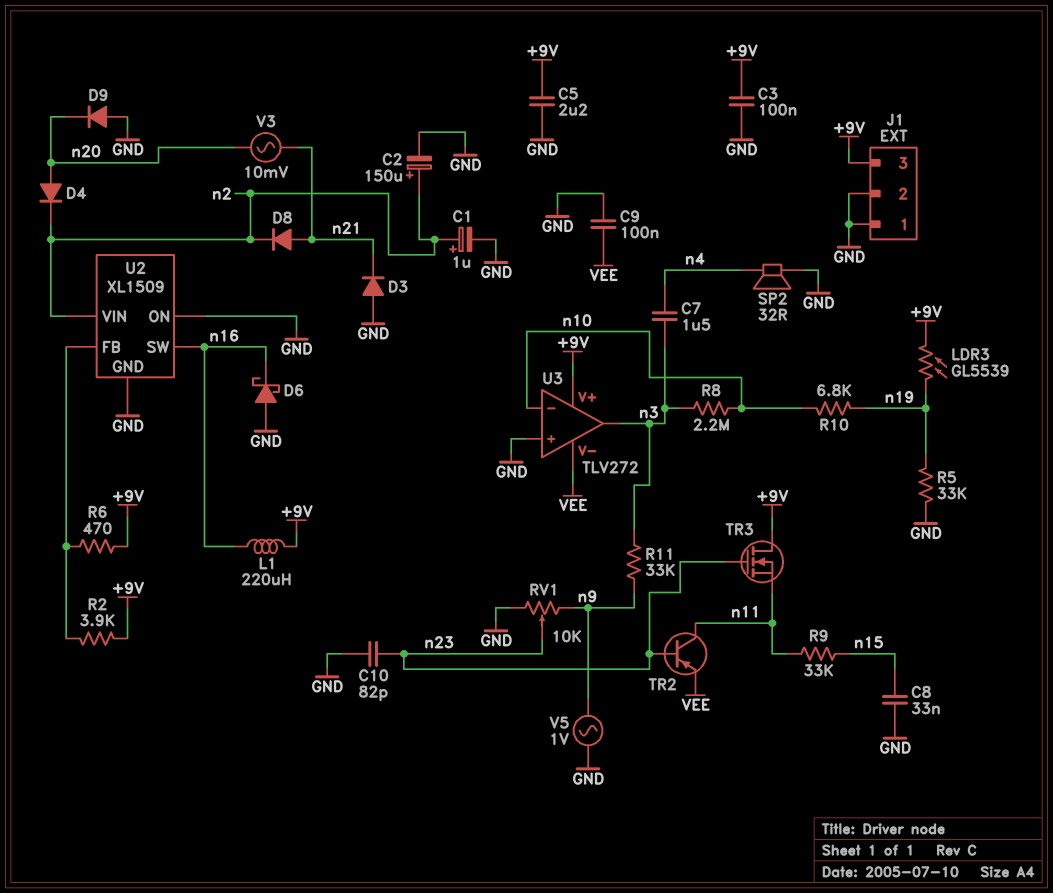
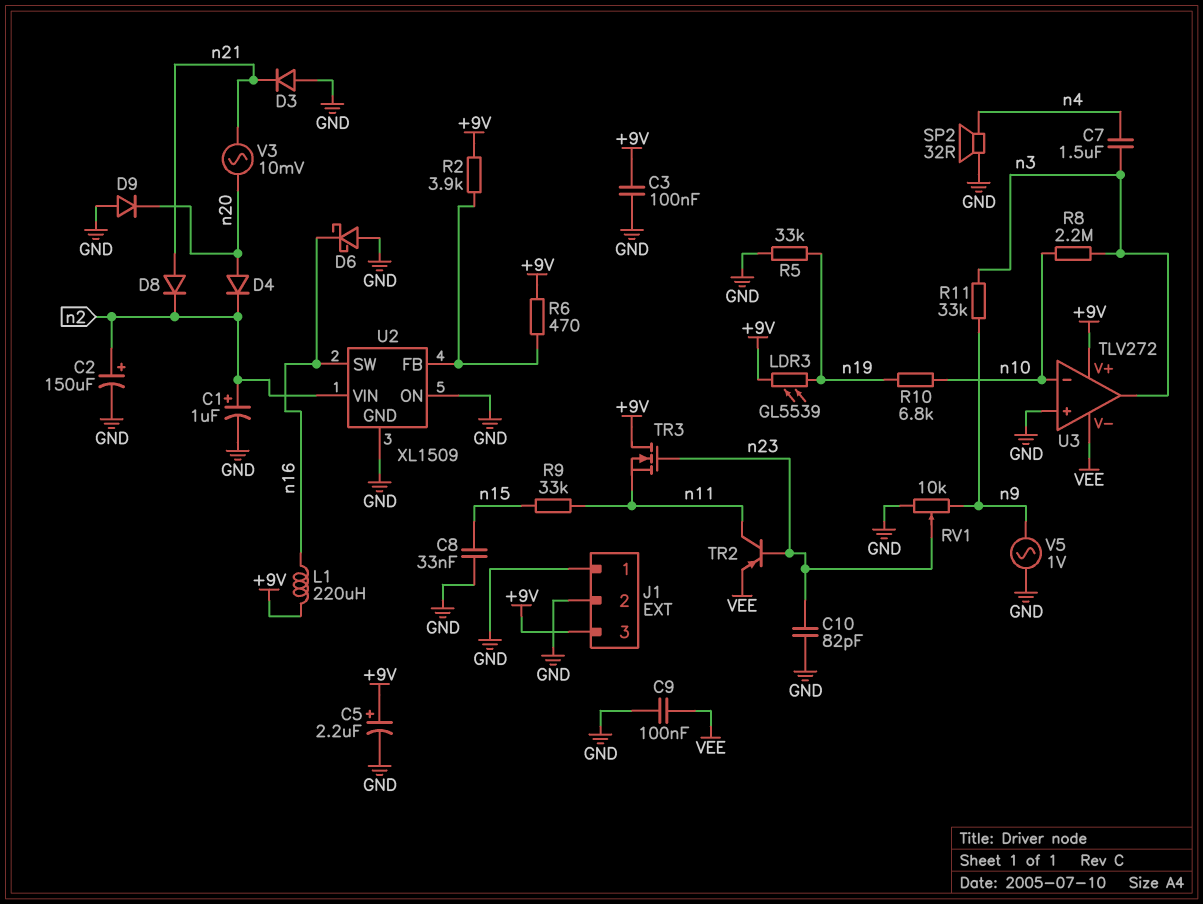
C5: 2.2uF (+9V, GND) -> 2.2uF (plus +9V, minus GND)

